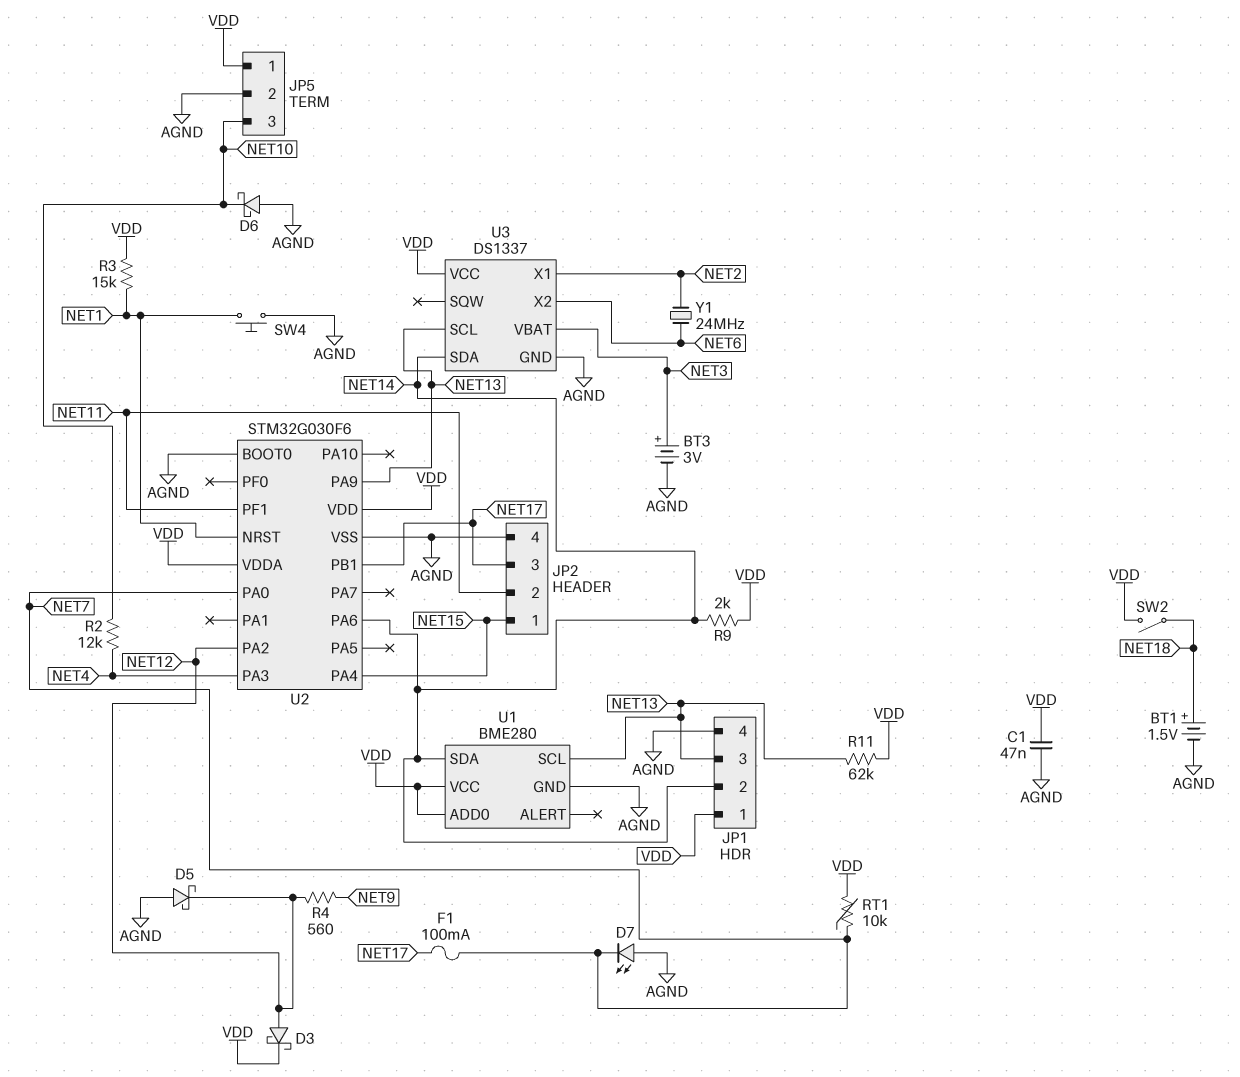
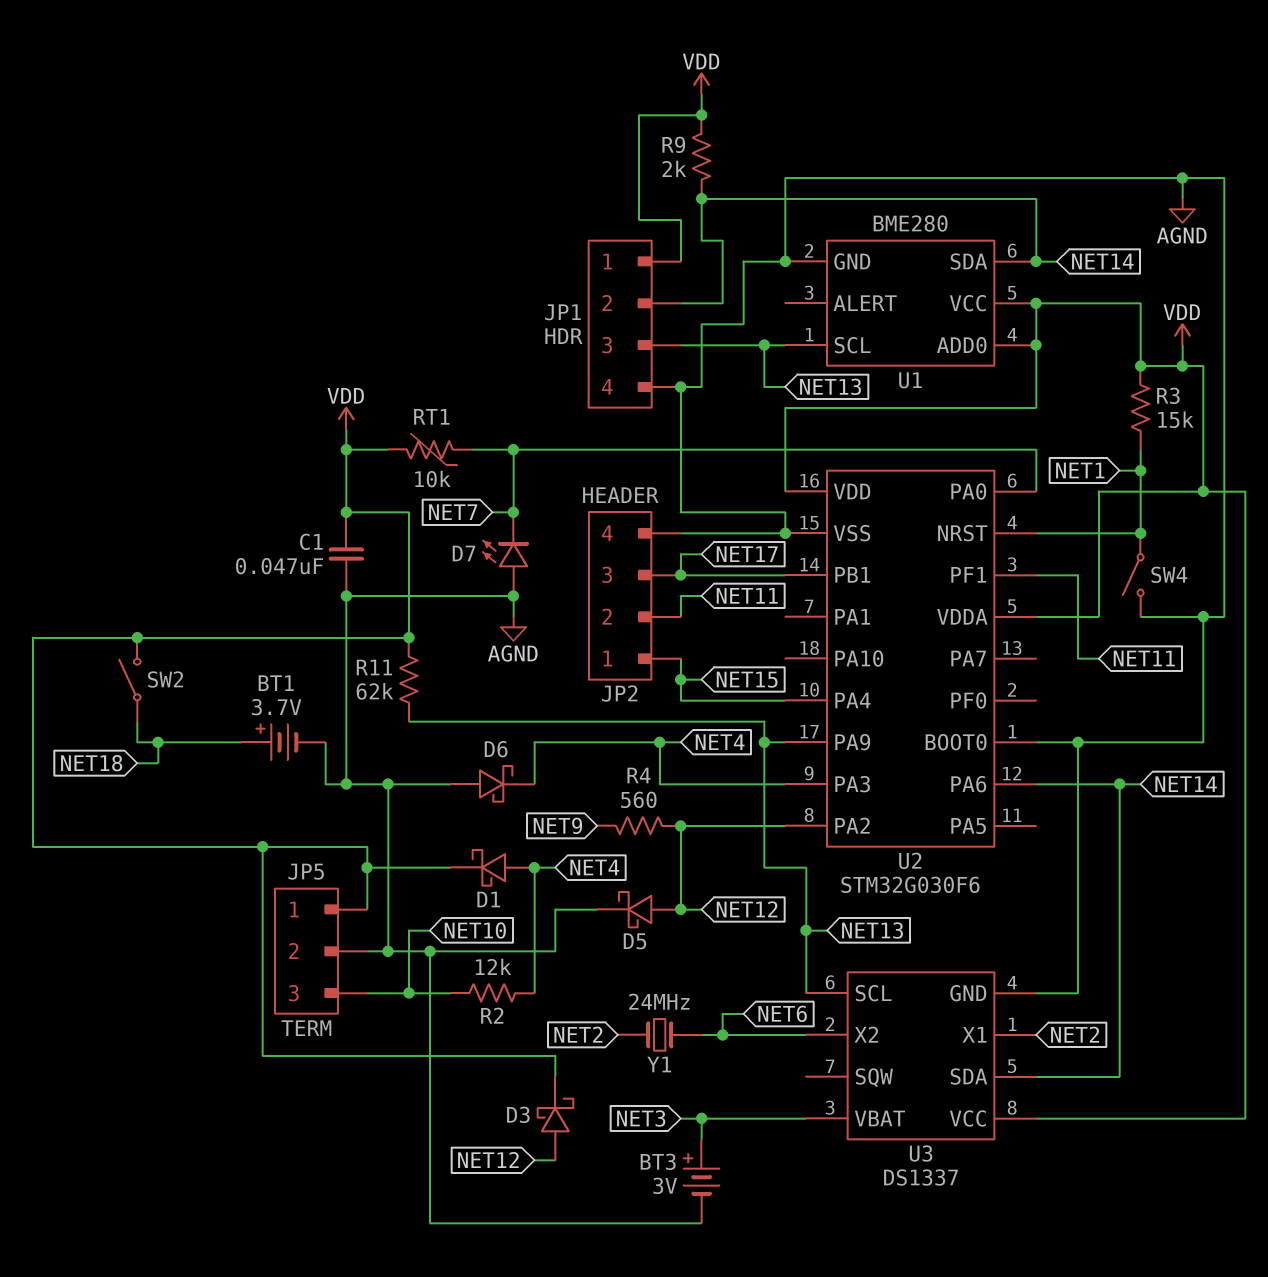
BT1: 1.5V (plus NET18, minus AGND) -> 3.7V (plus NET18, minus AGND)
D1: none -> schottky (A NET4, K VDD)
D5: schottky (A AGND, K NET12) -> schottky (A NET12, K AGND)
D6: schottky (A AGND, K NET10) -> schottky (A AGND, K NET4)
F1: 100mA (NET7, NET17) -> none
SW4: button (AGND, NET1) -> switch (AGND, NET1)

